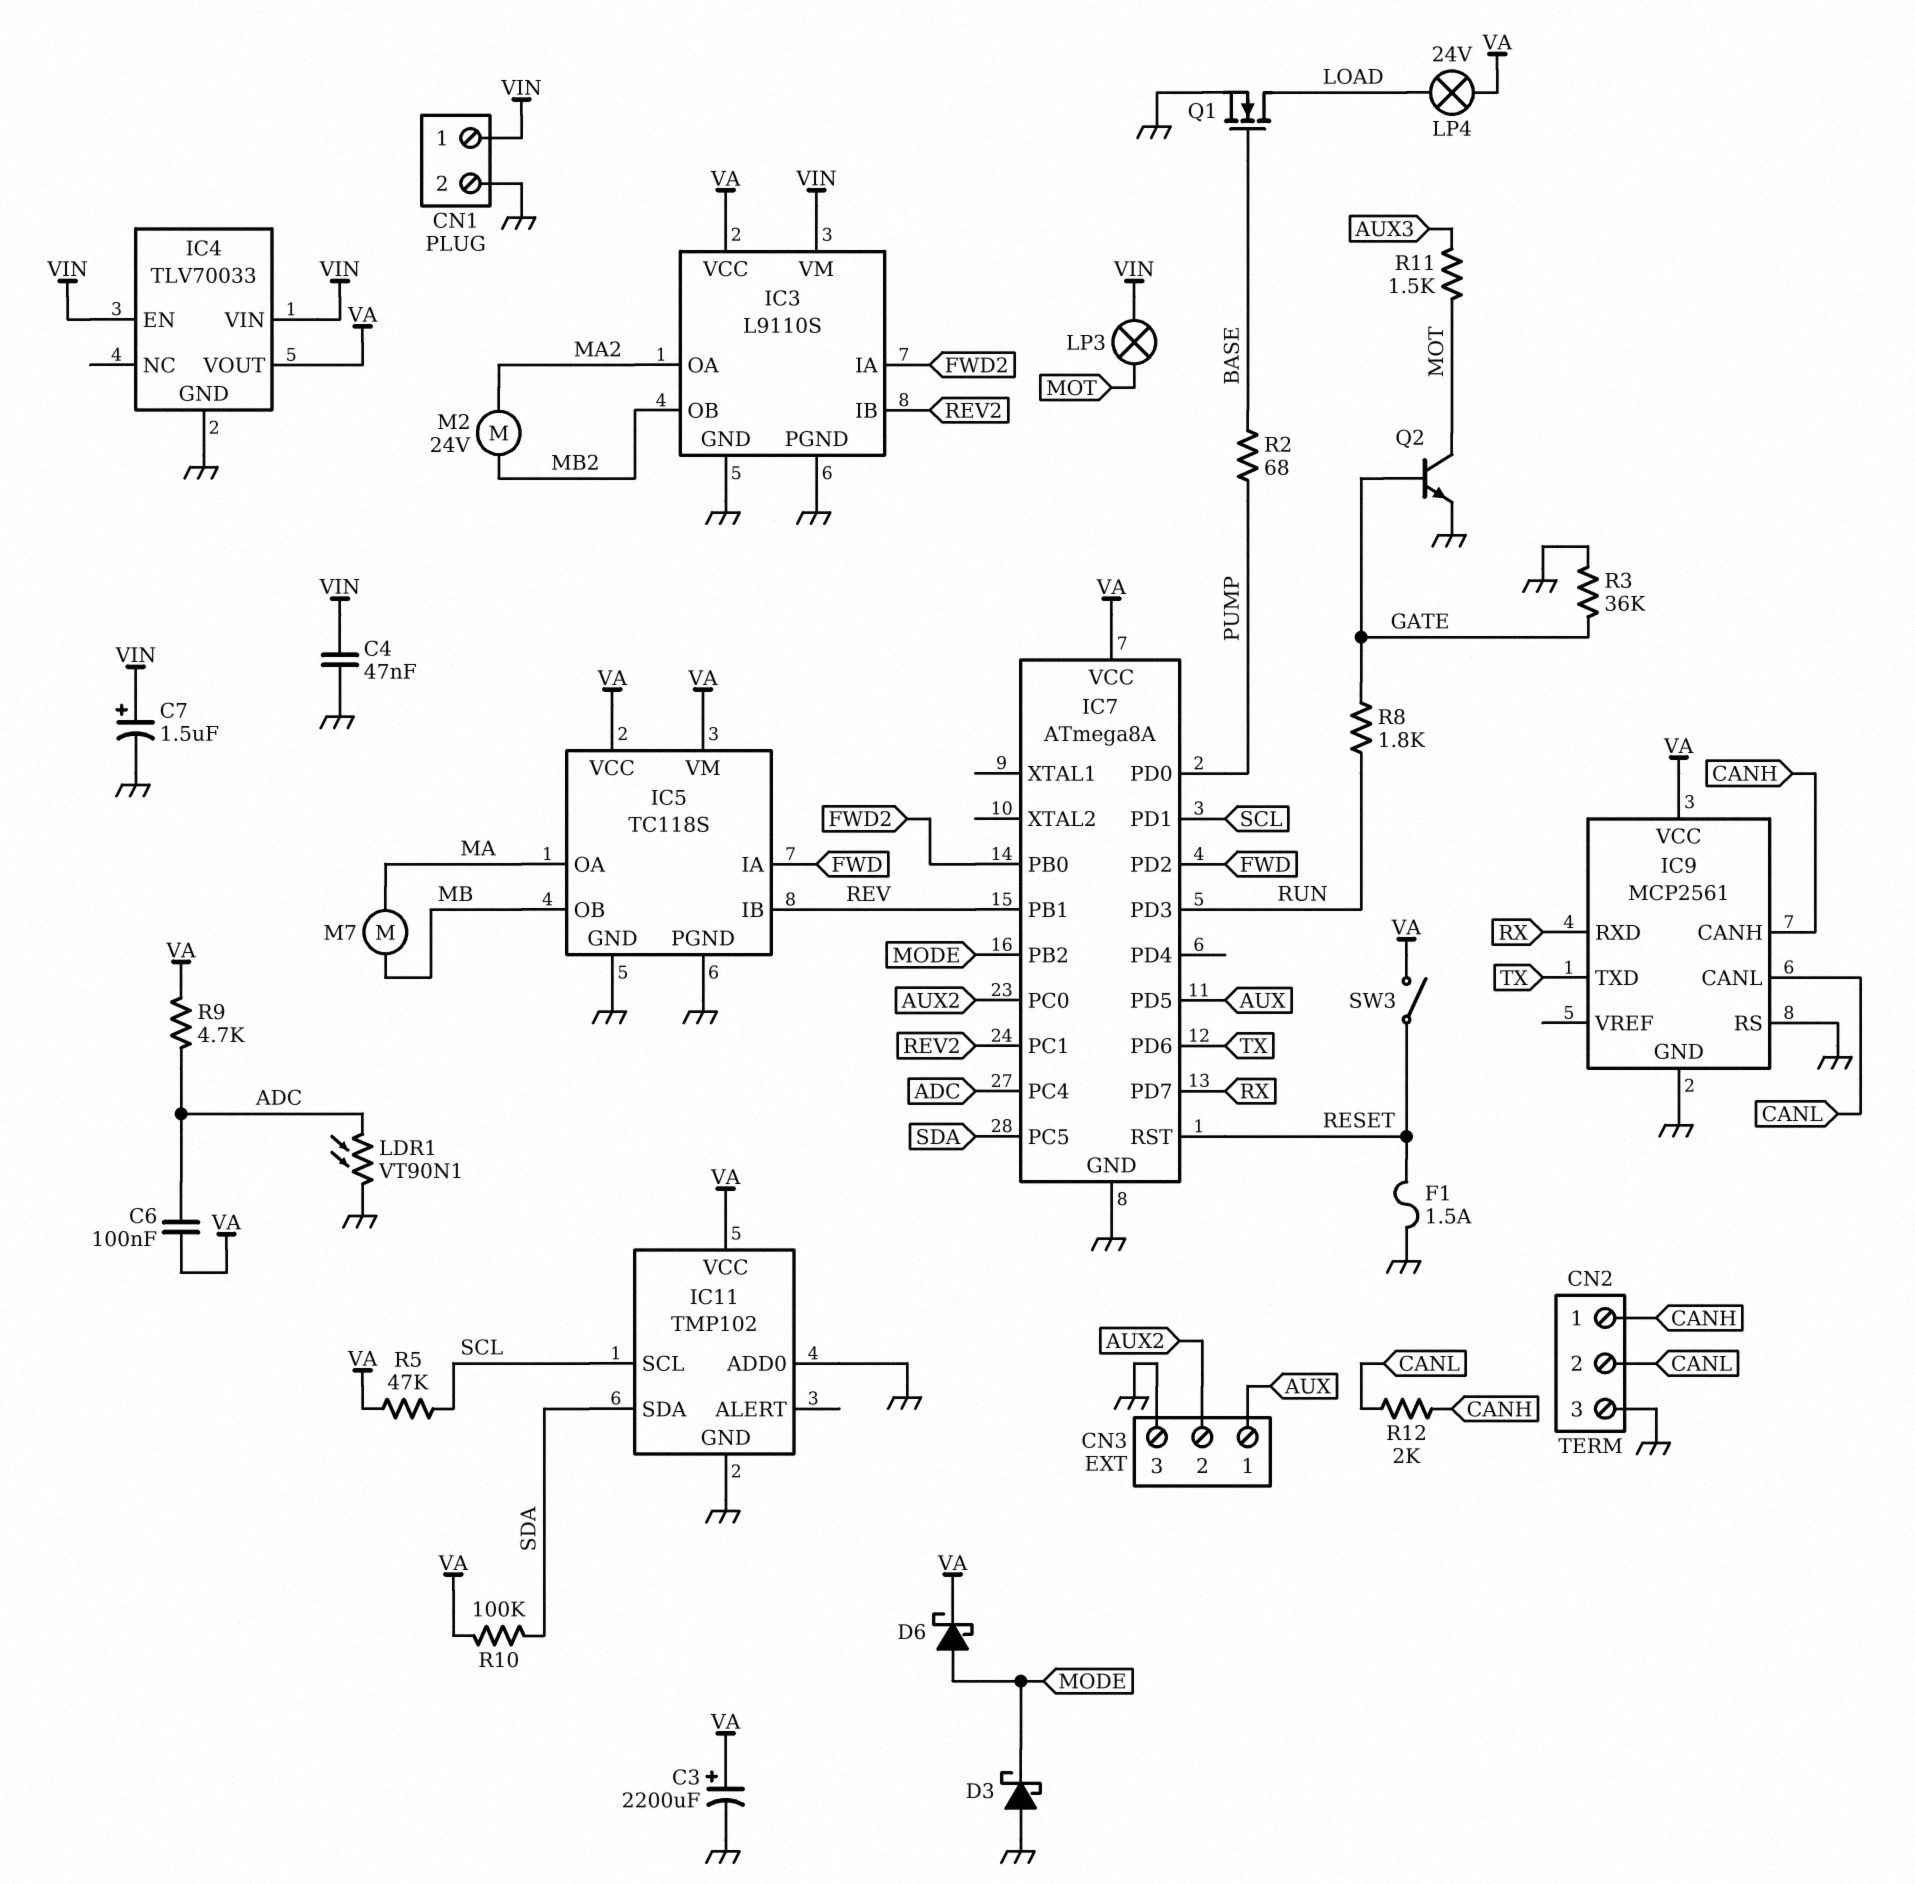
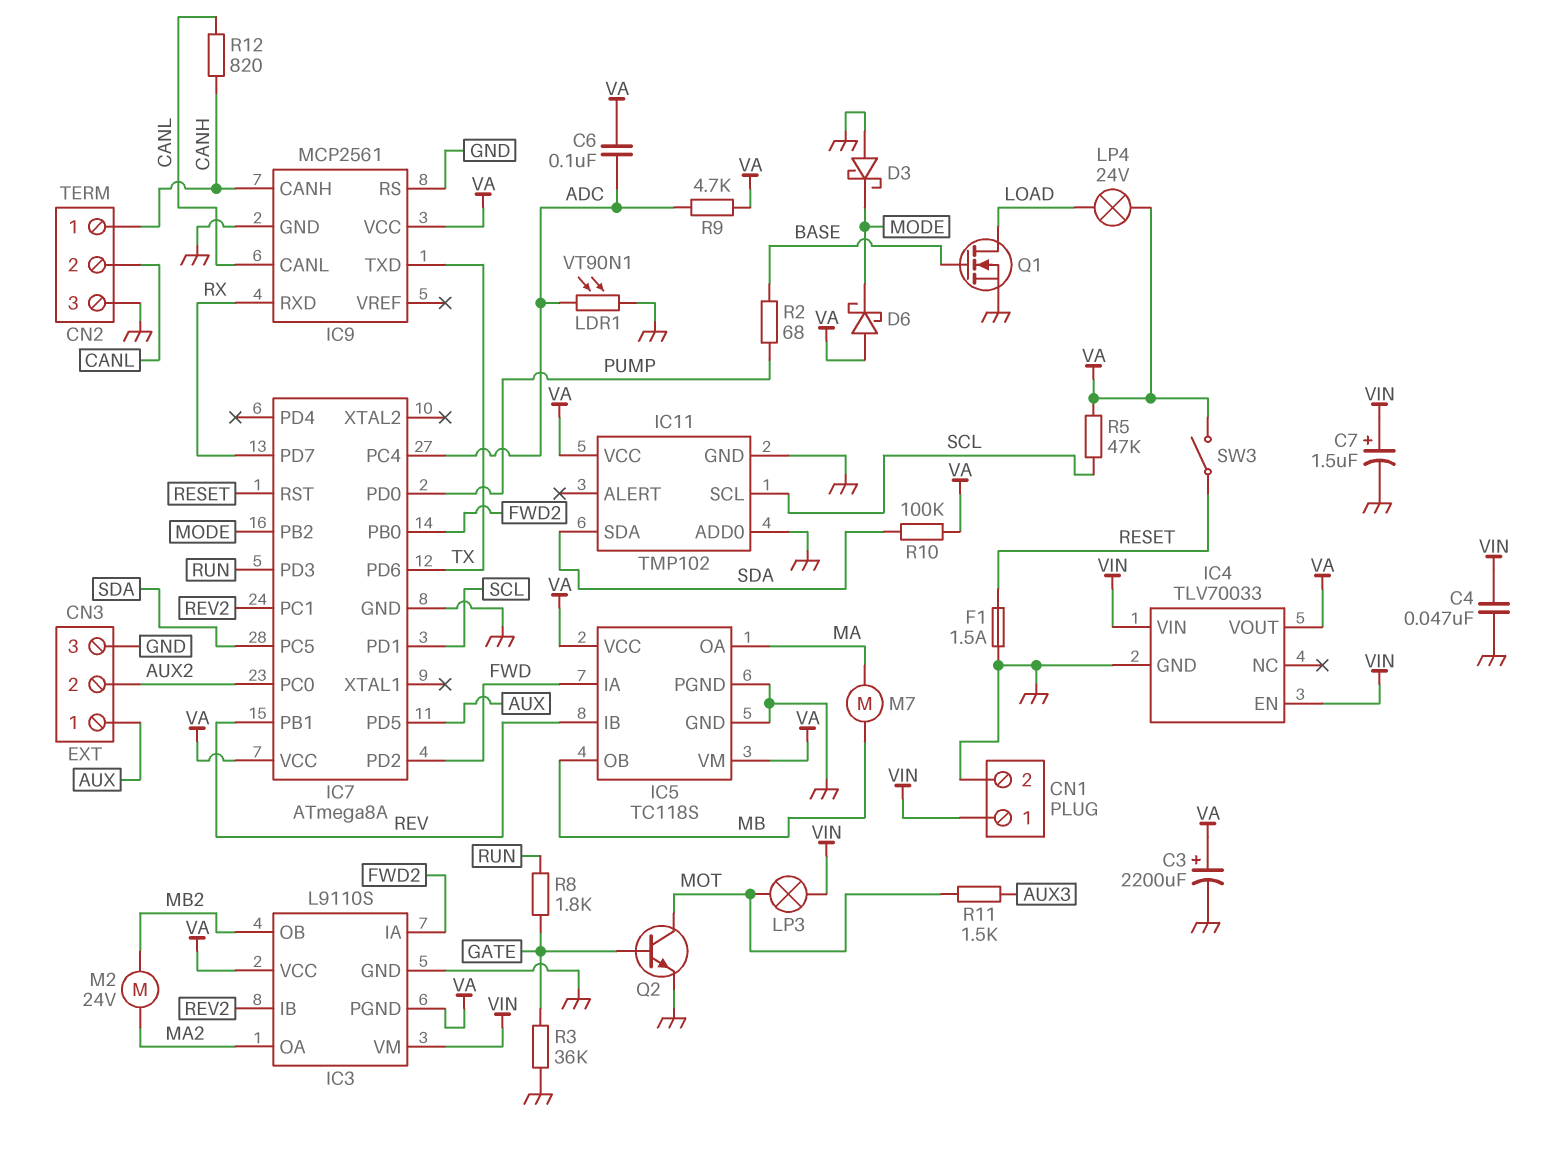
D6: schottky (A MODE, K VA) -> schottky (A VA, K MODE)
IC3 pin PGND: GND -> VA
R12: 2k (CANH, CANL) -> 820 (CANH, CANL)

